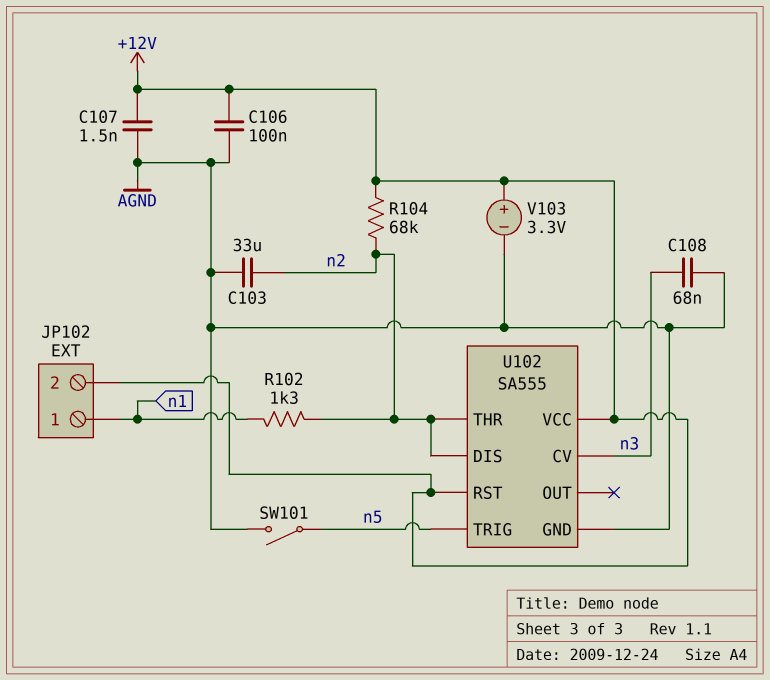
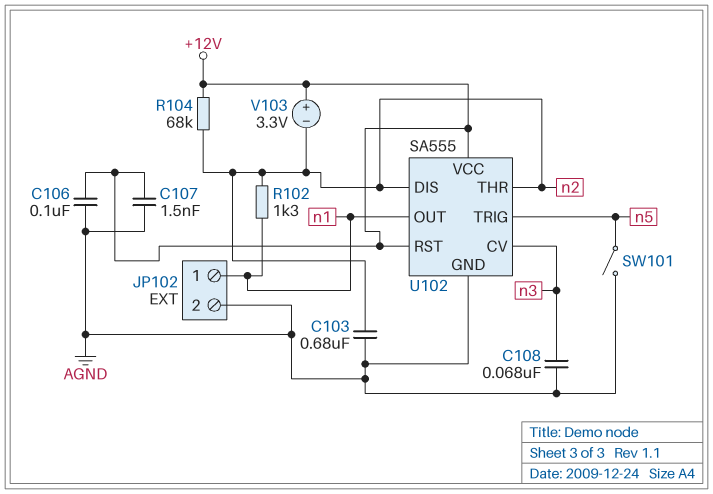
C103: 33uF (AGND, n2) -> 680nF (AGND, n2)
JP102 pin 2: +12V -> AGND
U102 pin OUT: none -> n1
V103: 3.3V (plus +12V, minus AGND) -> 3.3V (plus +12V, minus n2)

